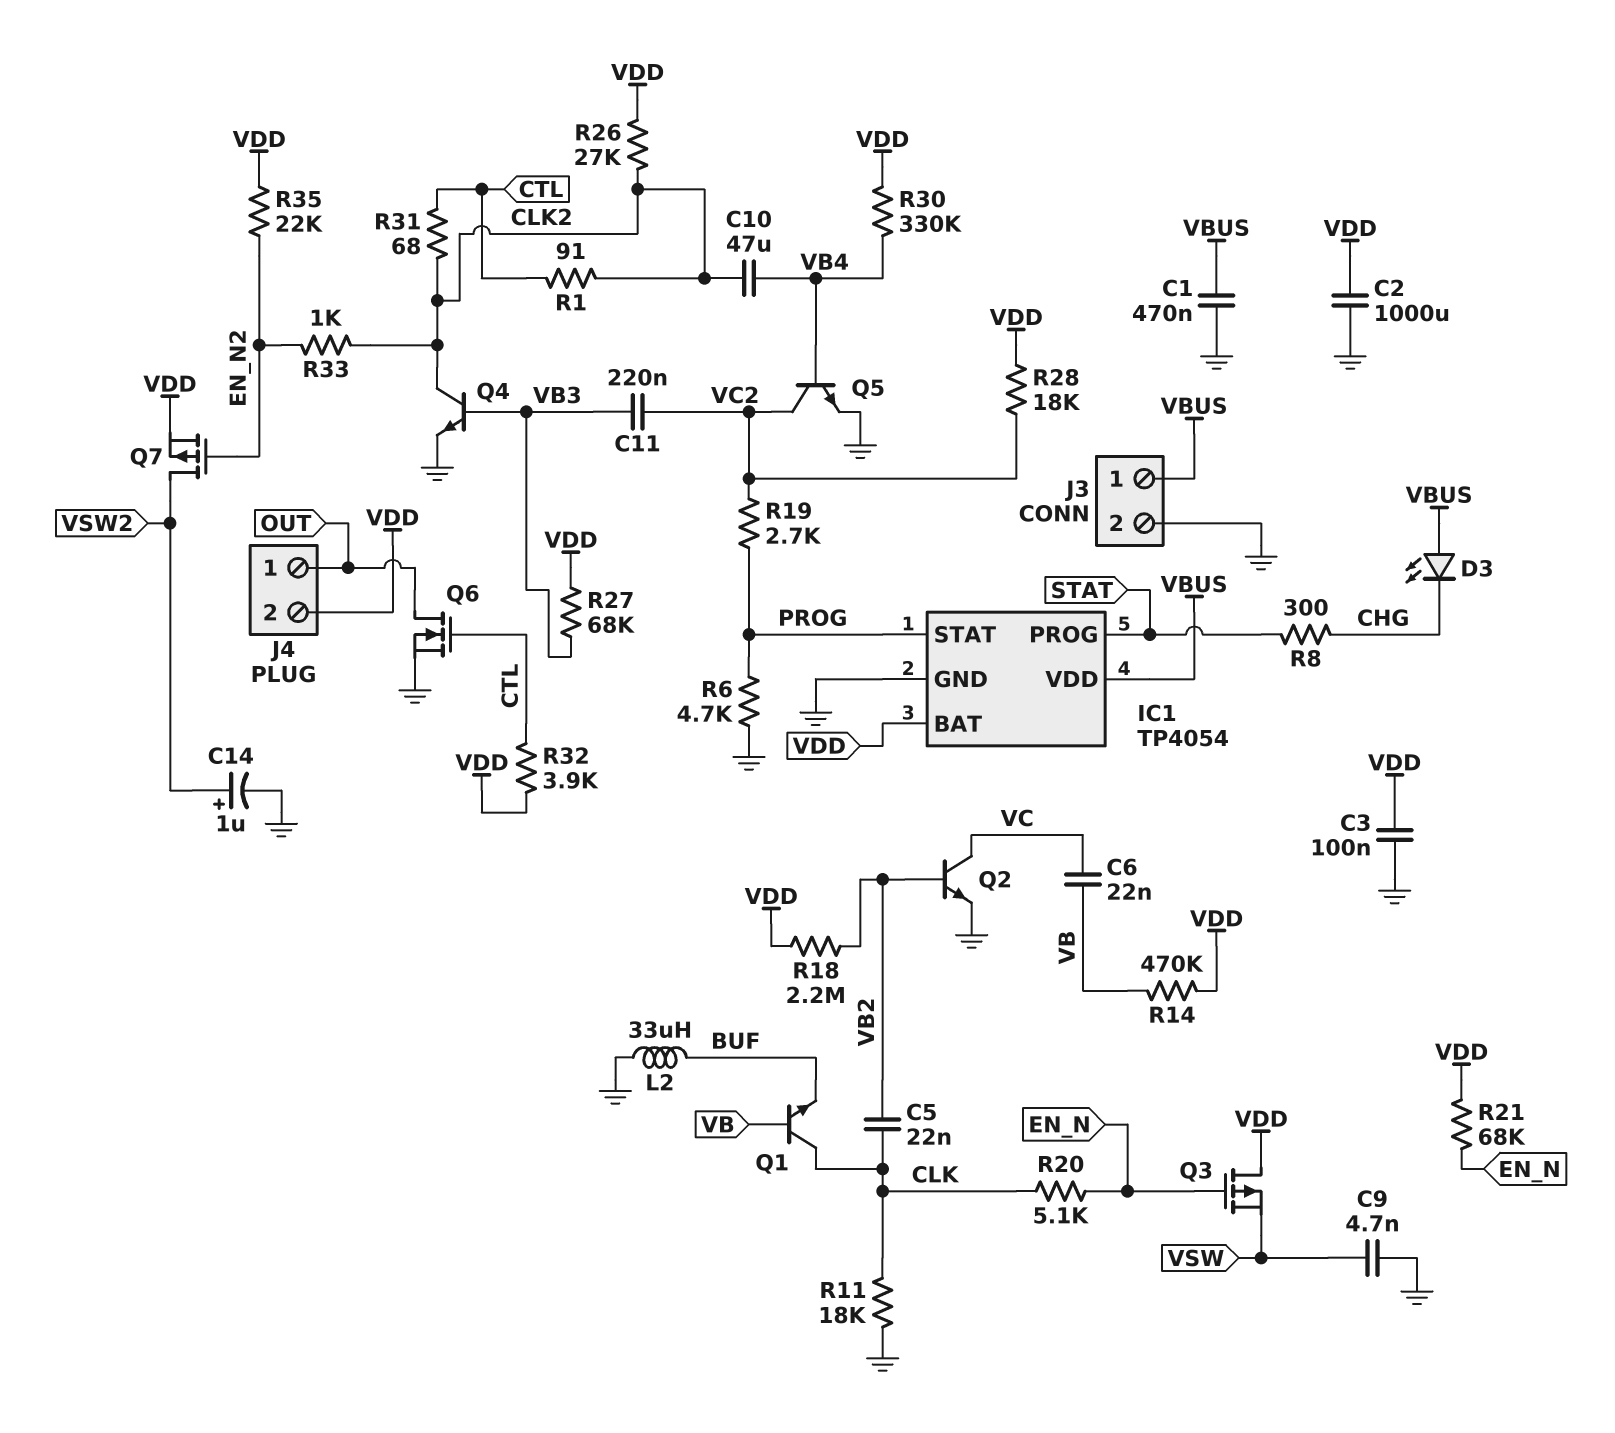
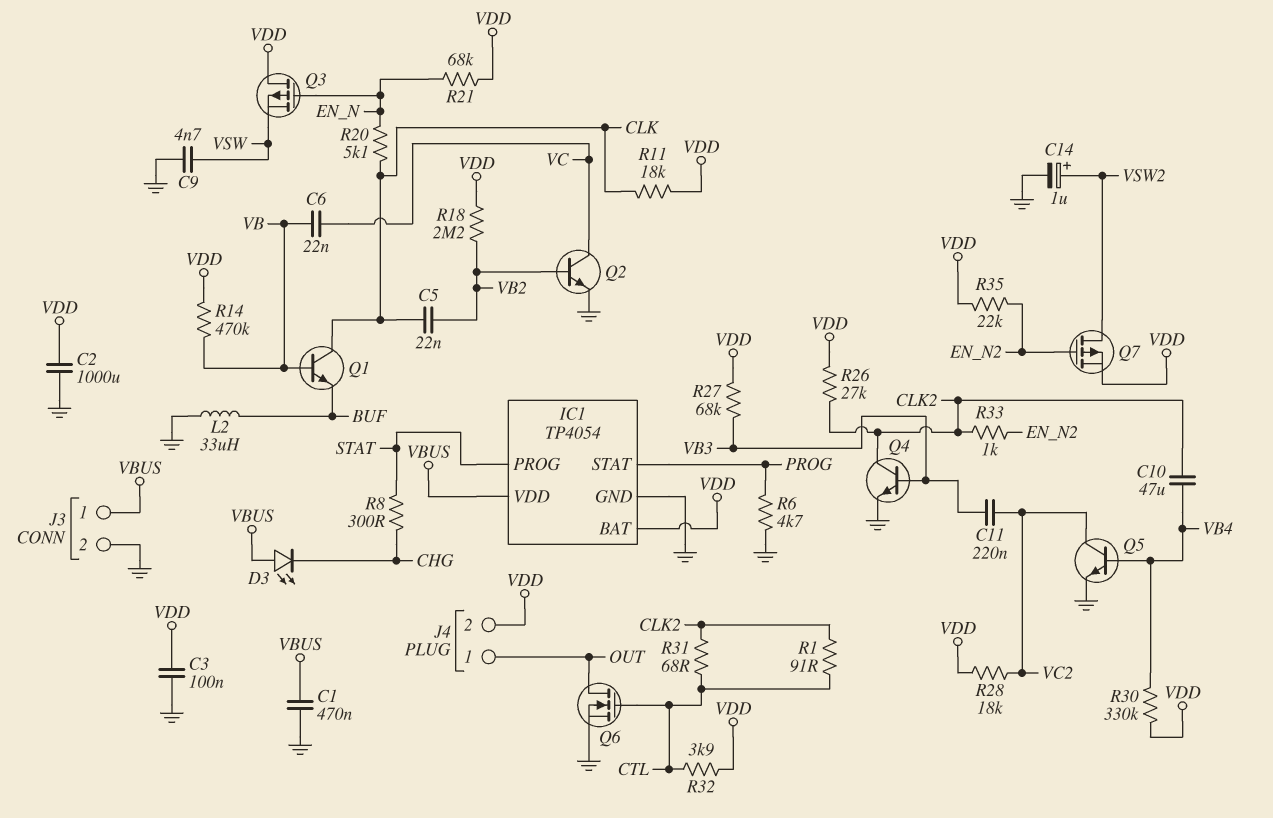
R11: 18k (CLK, GND) -> 18k (CLK, VDD)
R19: 2.7k (PROG, VC2) -> none

